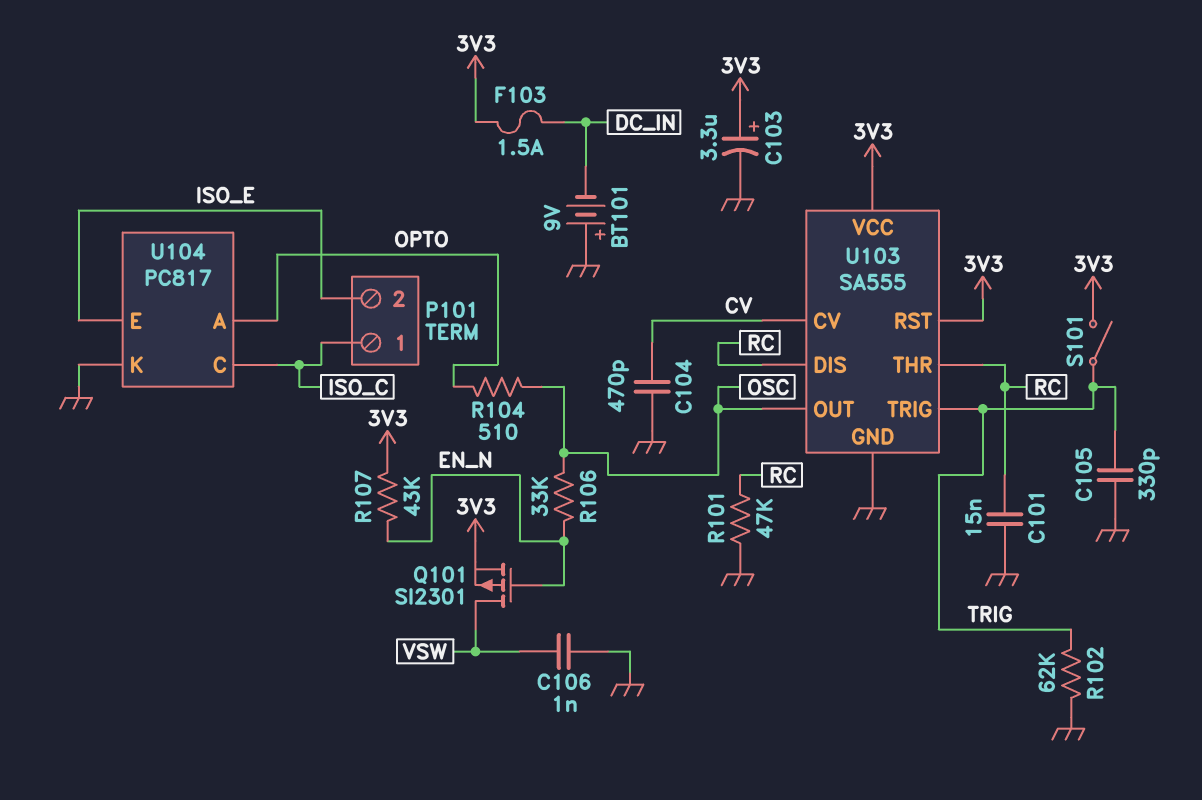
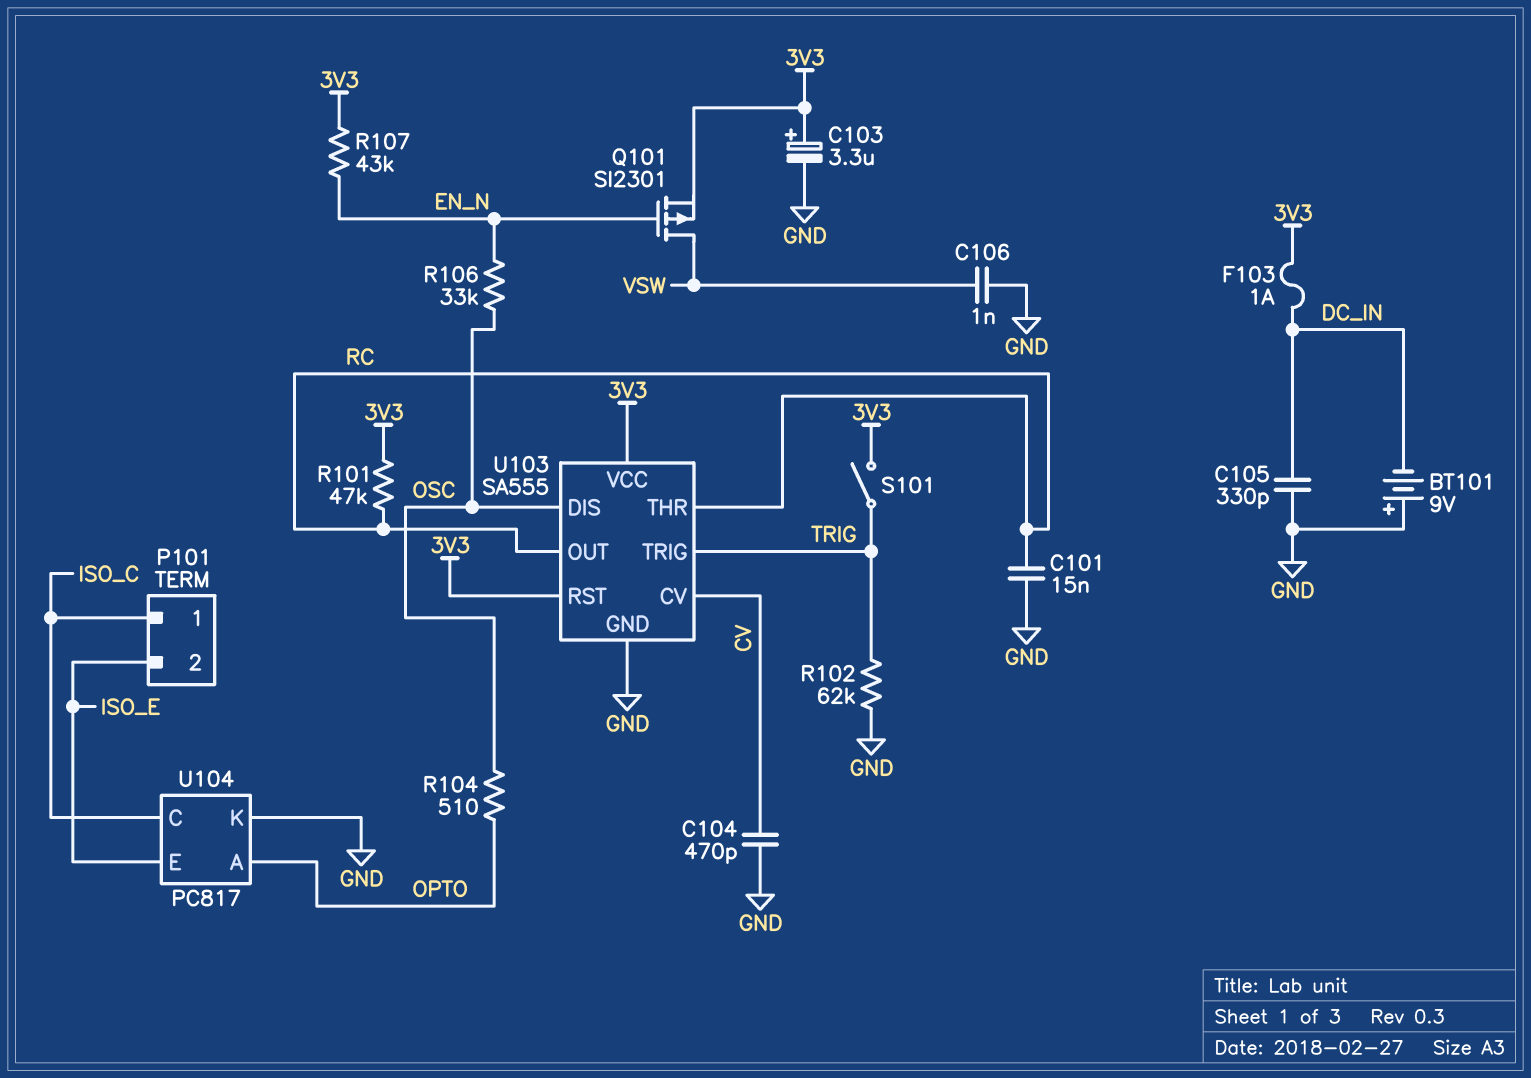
C105: 330pF (GND, TRIG) -> 330pF (DC_IN, GND)
F103: 1.5A (3V3, DC_IN) -> 1A (3V3, DC_IN)
R101: 47k (GND, RC) -> 47k (3V3, RC)
U103 pin DIS: RC -> OSC
U103 pin OUT: OSC -> RC

